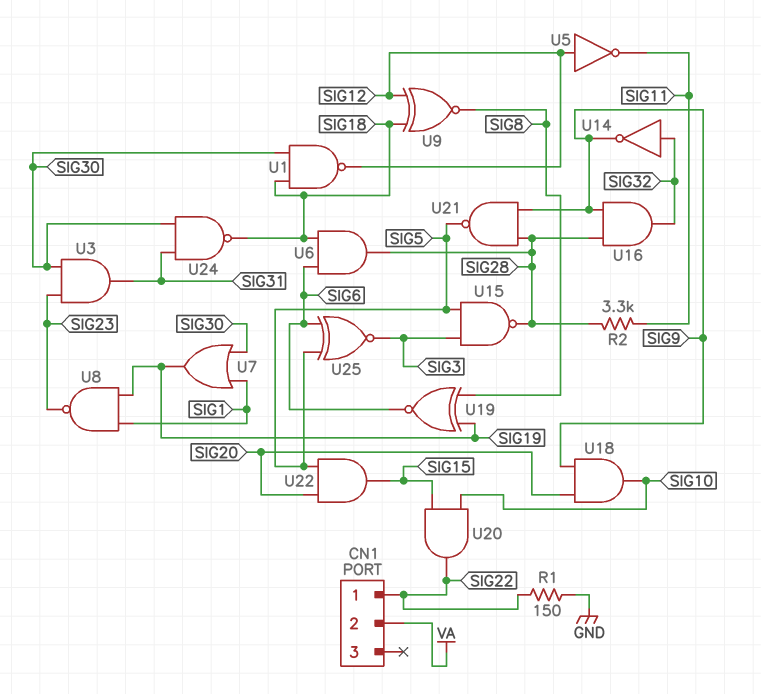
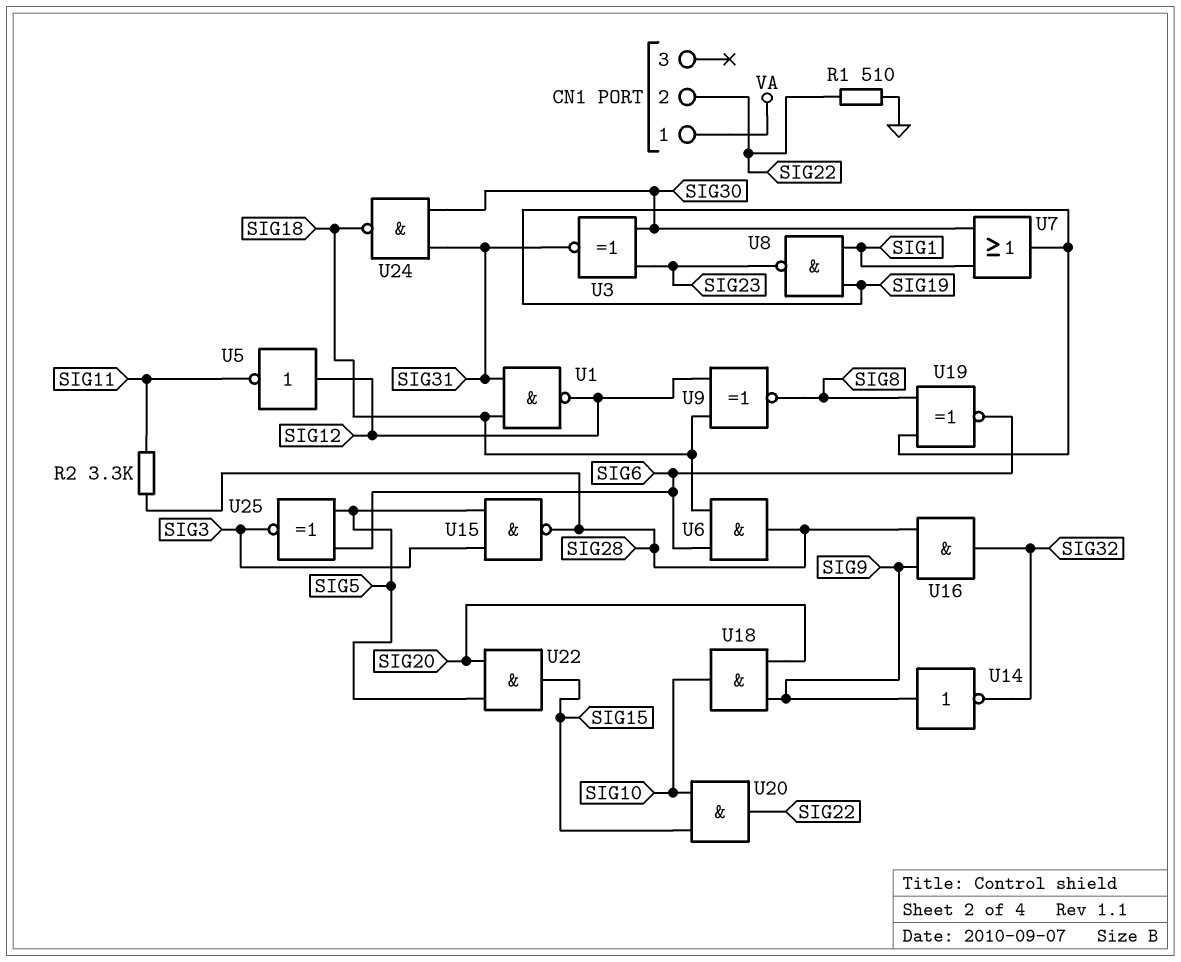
CN1 pin 1: SIG22 -> VA
CN1 pin 2: VA -> SIG22
R1: 150 (GND, SIG22) -> 510 (GND, SIG22)
U1: NAND (in SIG18, in SIG30, out SIG12) -> NAND (in SIG18, in SIG31, out SIG12)
U3: AND (in SIG23, in SIG30, out SIG31) -> XNOR (in SIG23, in SIG30, out SIG31)
U14: NOT (in SIG32, out SIG9) -> NOT (in SIG9, out SIG32)
U21: NAND (in SIG9, in SIG28, out SIG5) -> none

